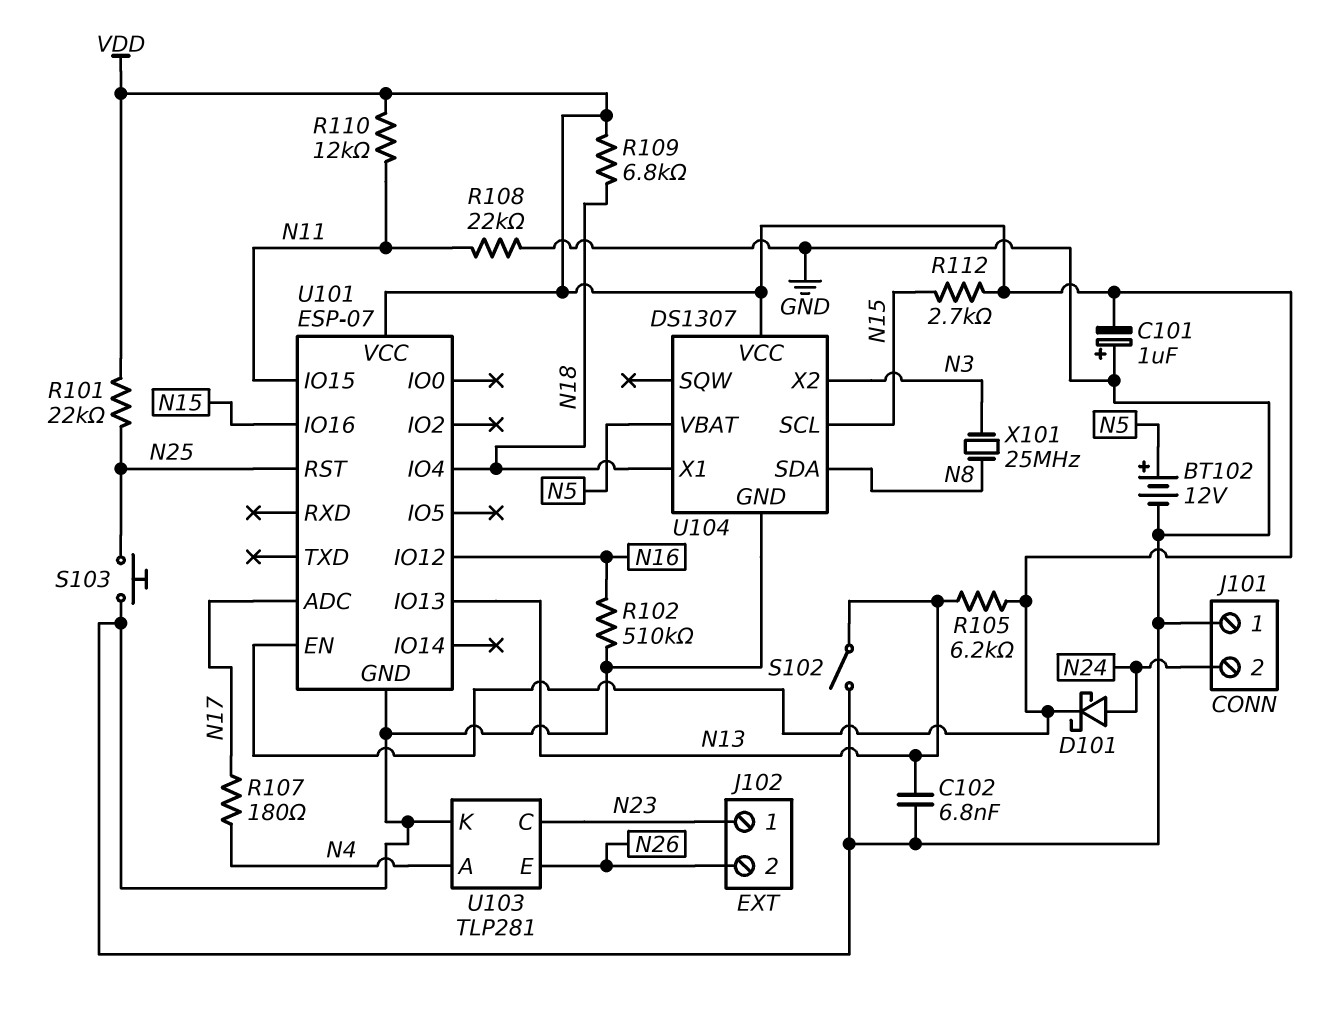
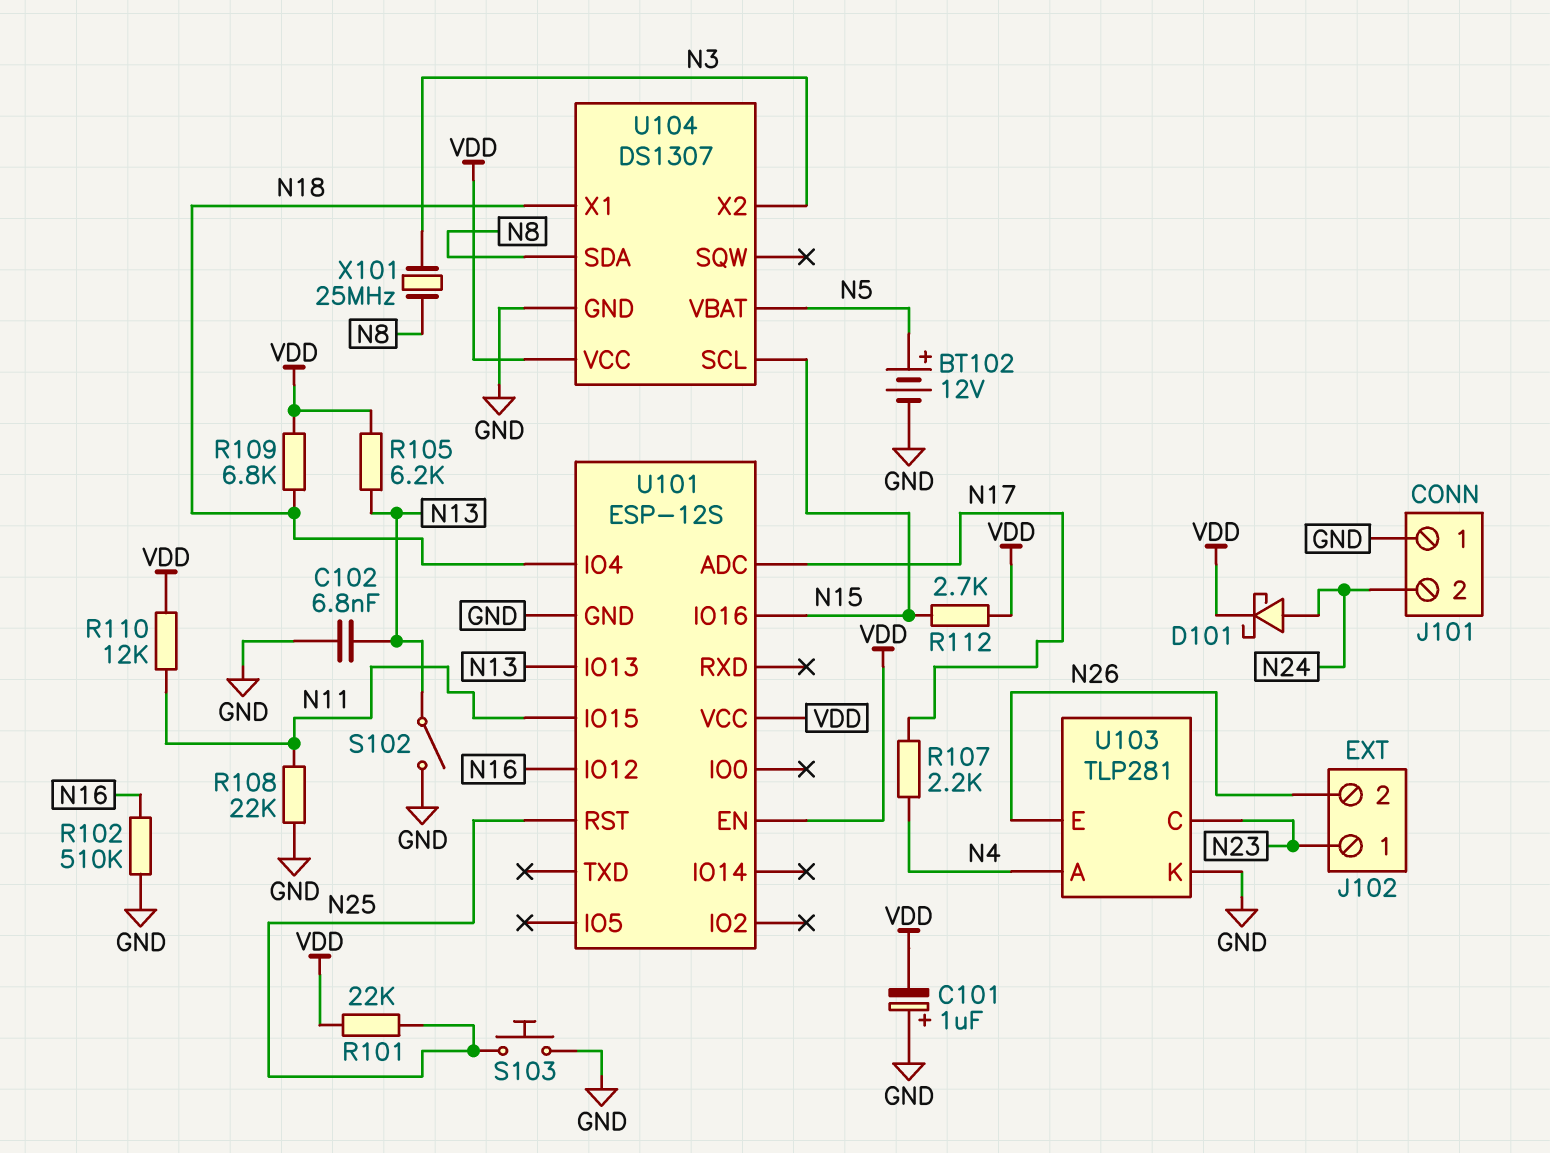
R107: 180 (N4, N17) -> 2.2k (N4, N17)
U101: ESP-07 -> ESP-12S

